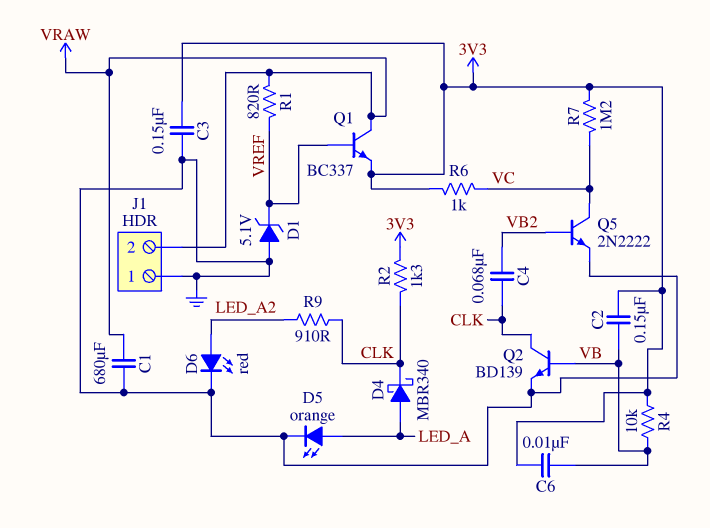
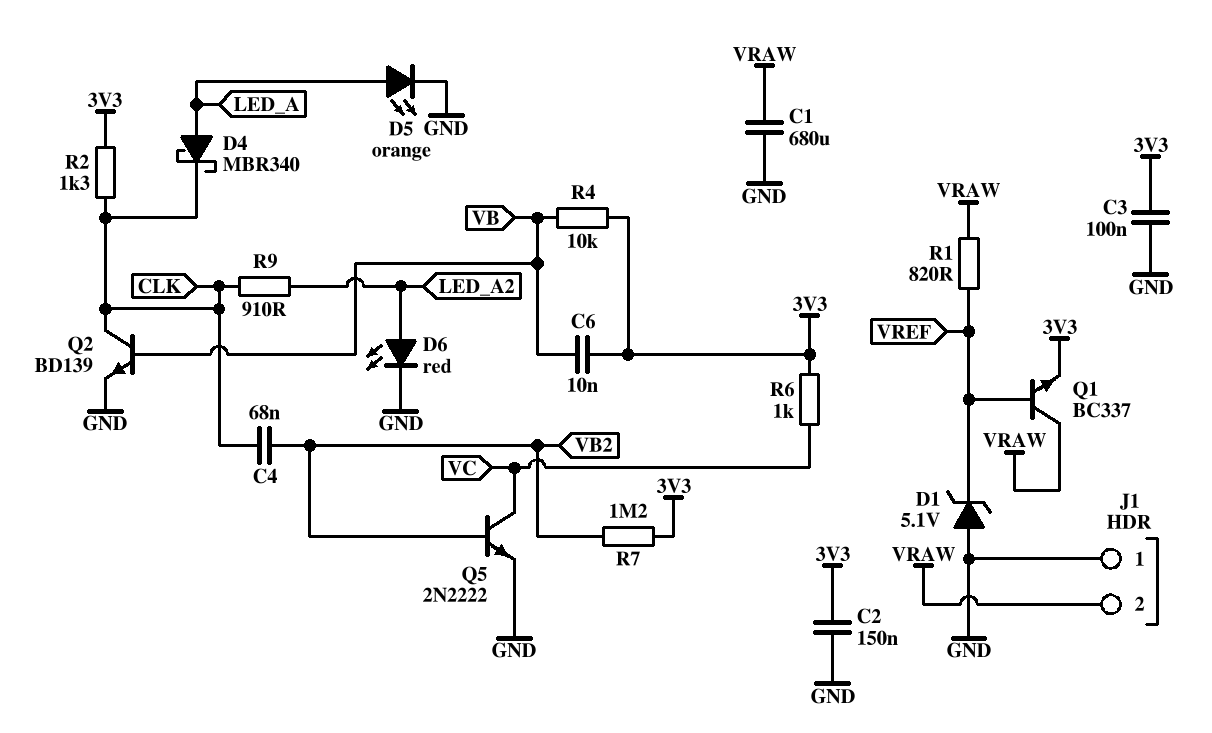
C2: 150nF (3V3, VB) -> 150nF (3V3, GND)
C3: 150nF (3V3, GND) -> 100nF (3V3, GND)
R7: 1.2M (3V3, VC) -> 1.2M (3V3, VB2)

